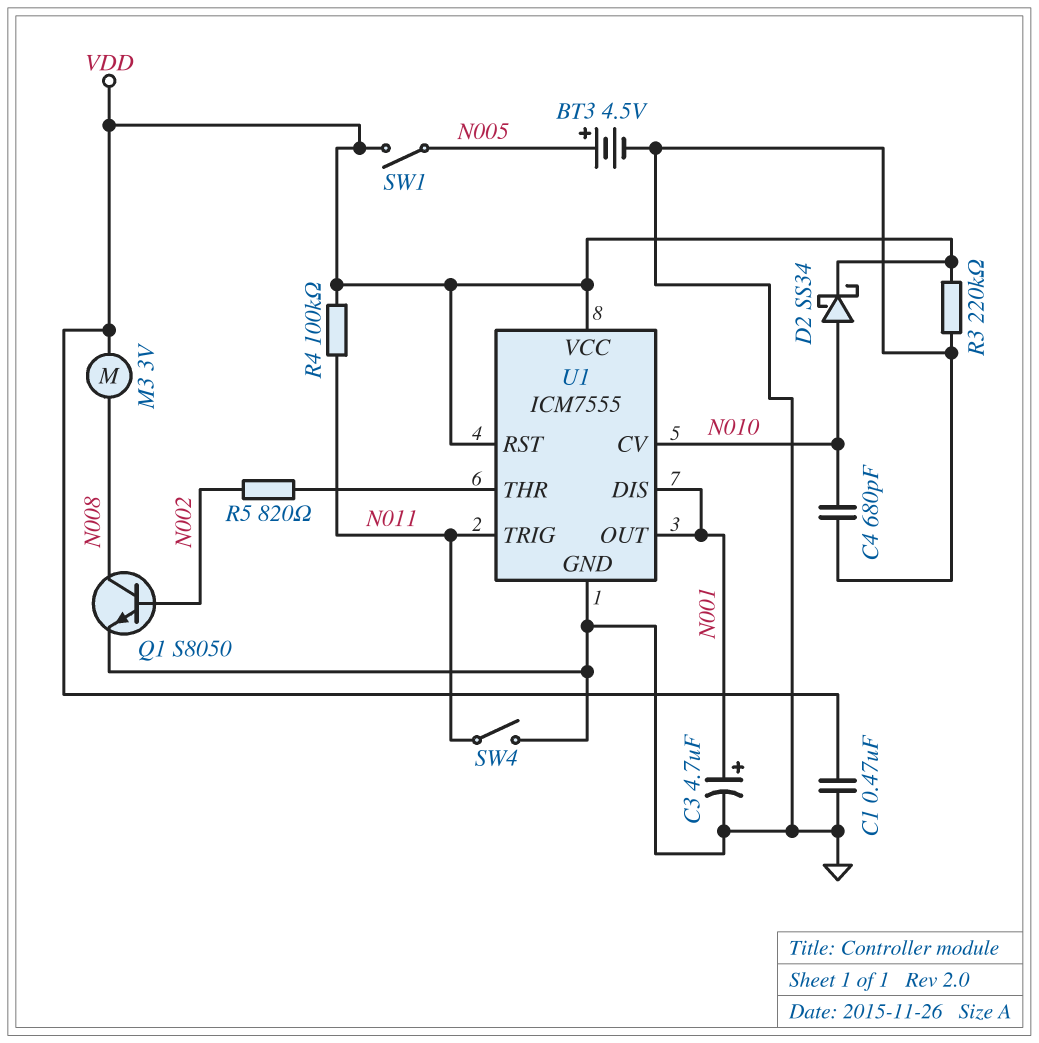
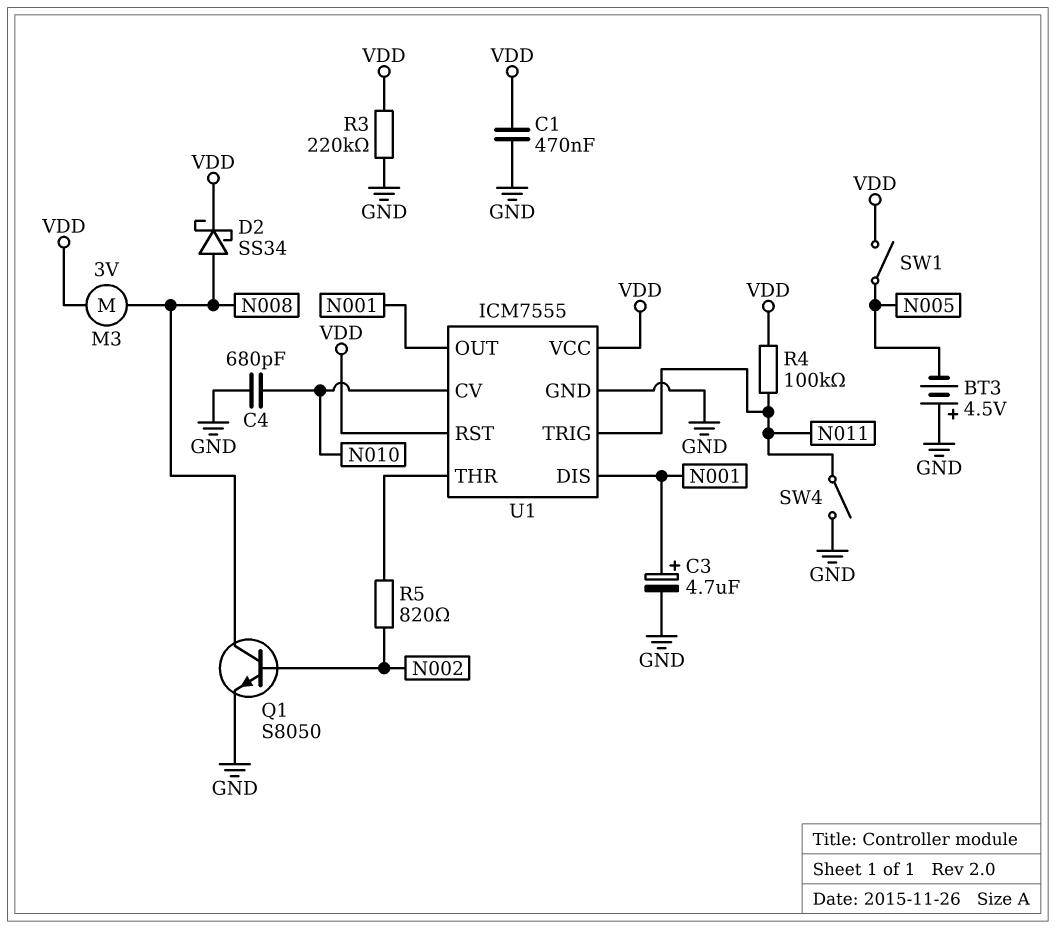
BT3: 4.5V (plus N005, minus GND) -> 4.5V (plus GND, minus N005)
D2: schottky SS34 (A N010, K VDD) -> schottky SS34 (A N008, K VDD)

